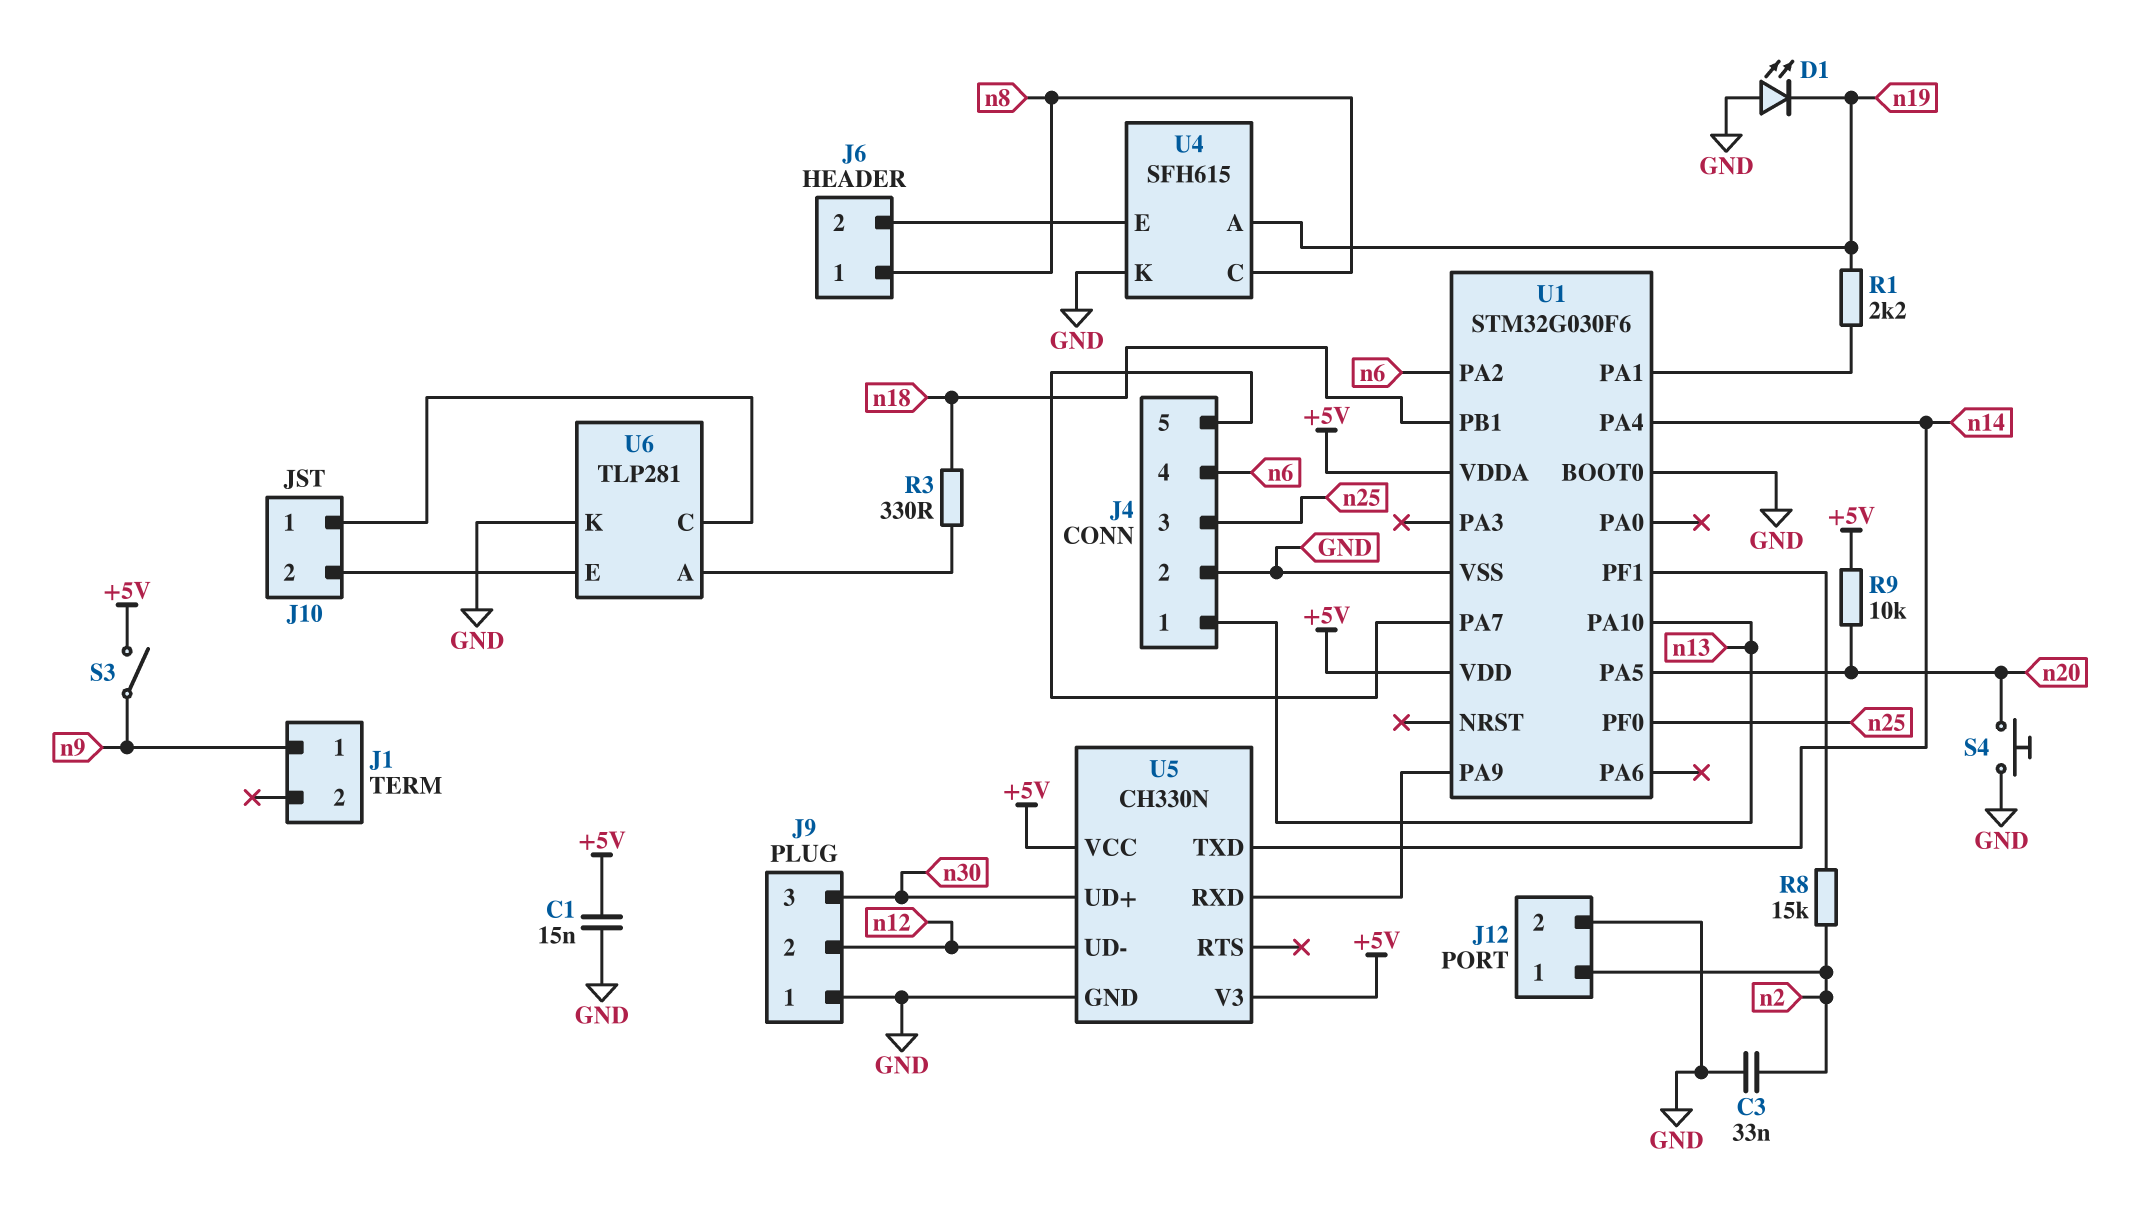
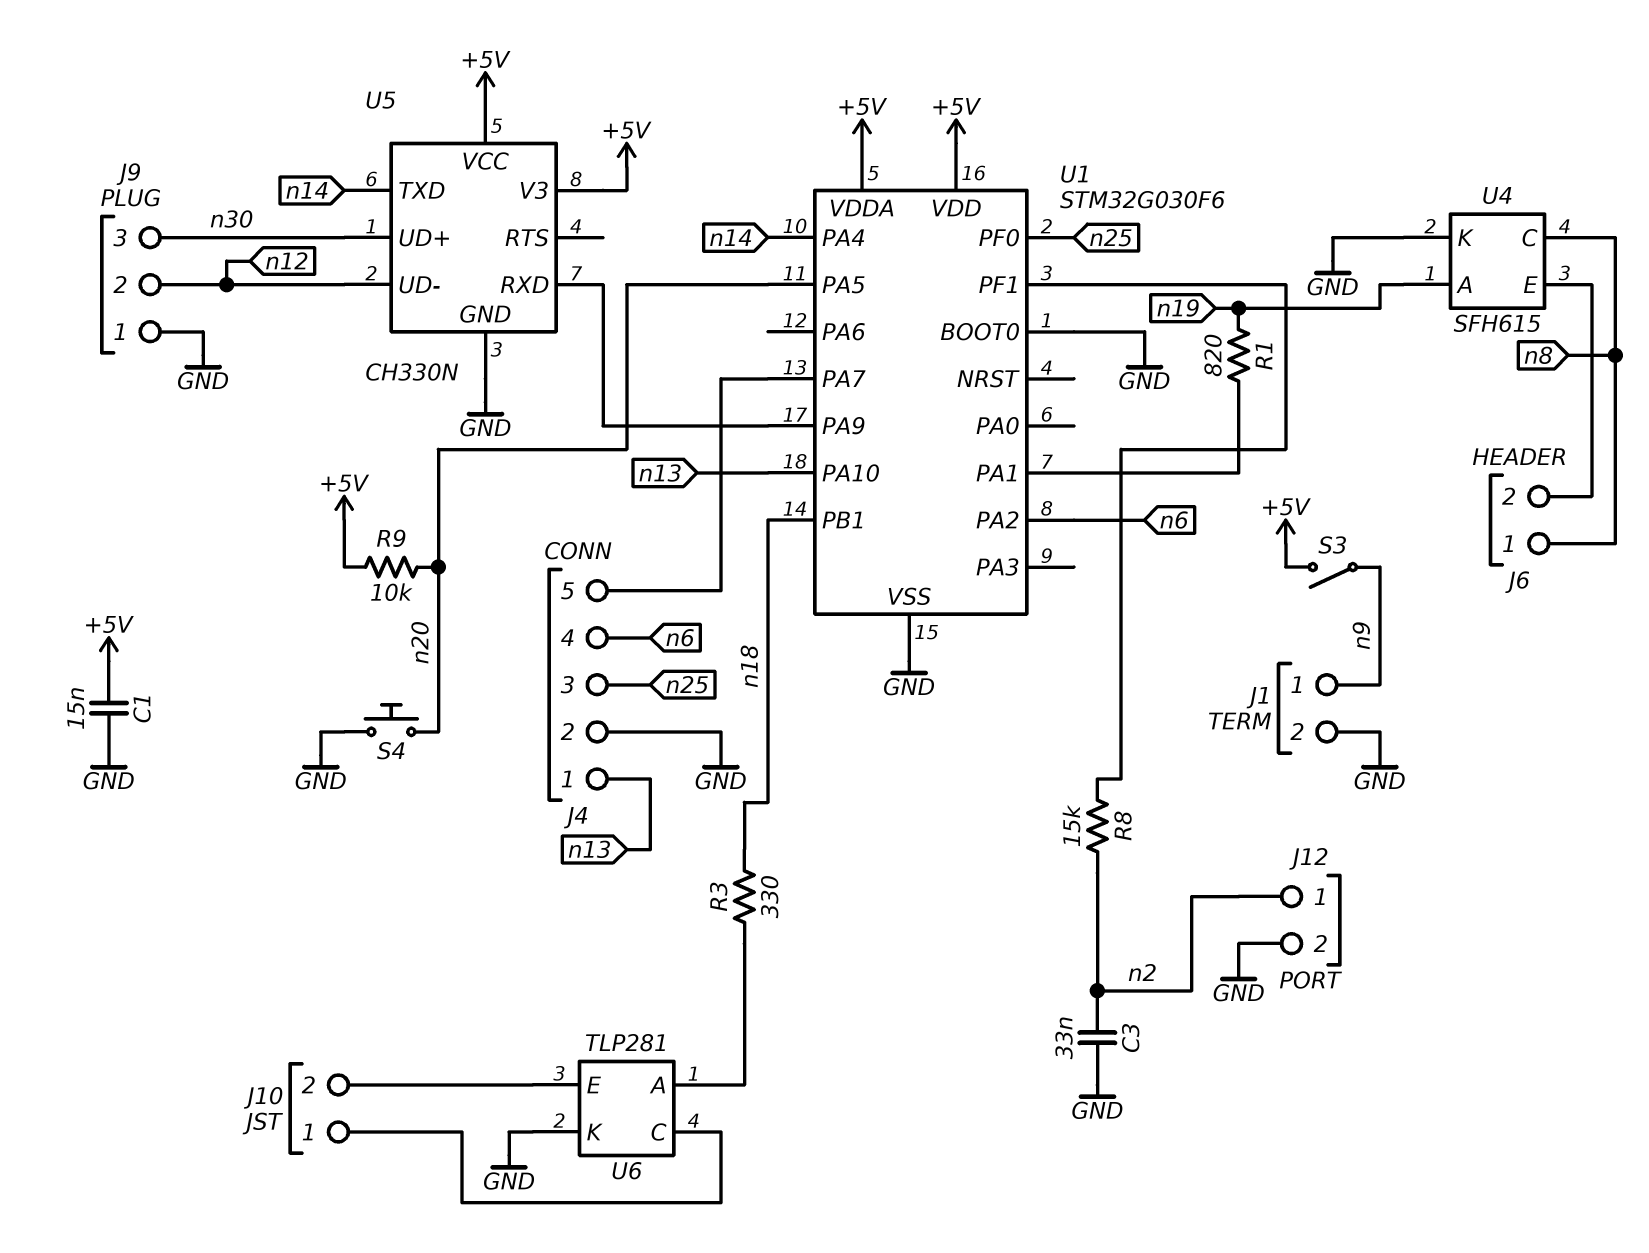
D1: LED (A GND, K n19) -> none
J1 pin 2: none -> GND
R1: 2.2k (U1/PA1, n19) -> 820 (U1/PA1, n19)

